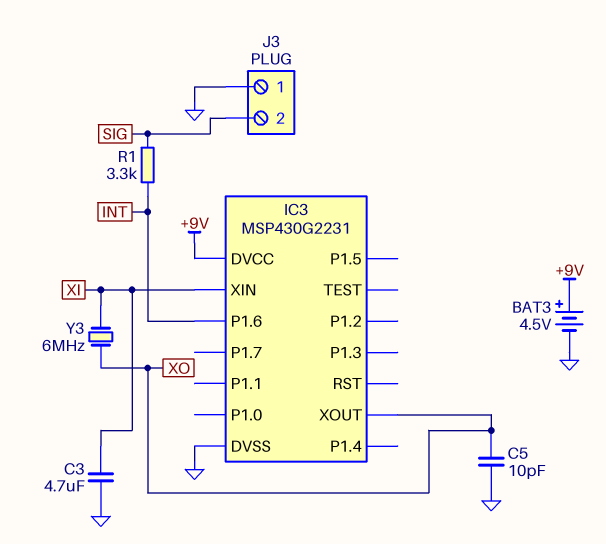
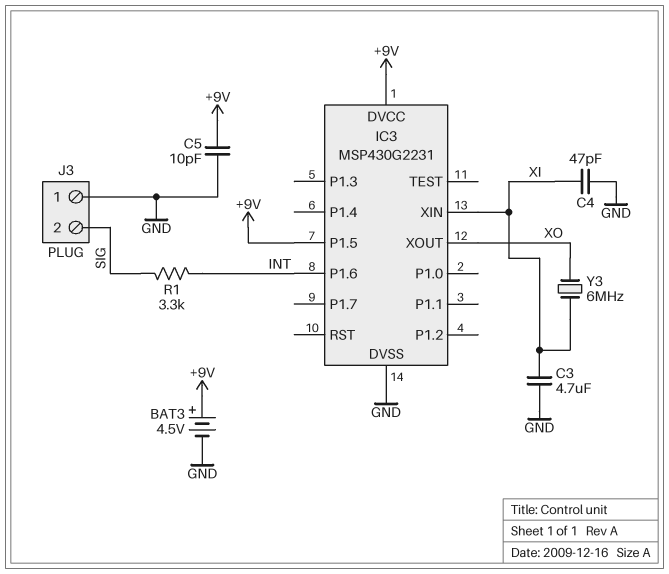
C4: none -> 47pF (GND, XI)
C5: 10pF (GND, XO) -> 10pF (+9V, GND)
IC3 pin P1.5: none -> +9V

